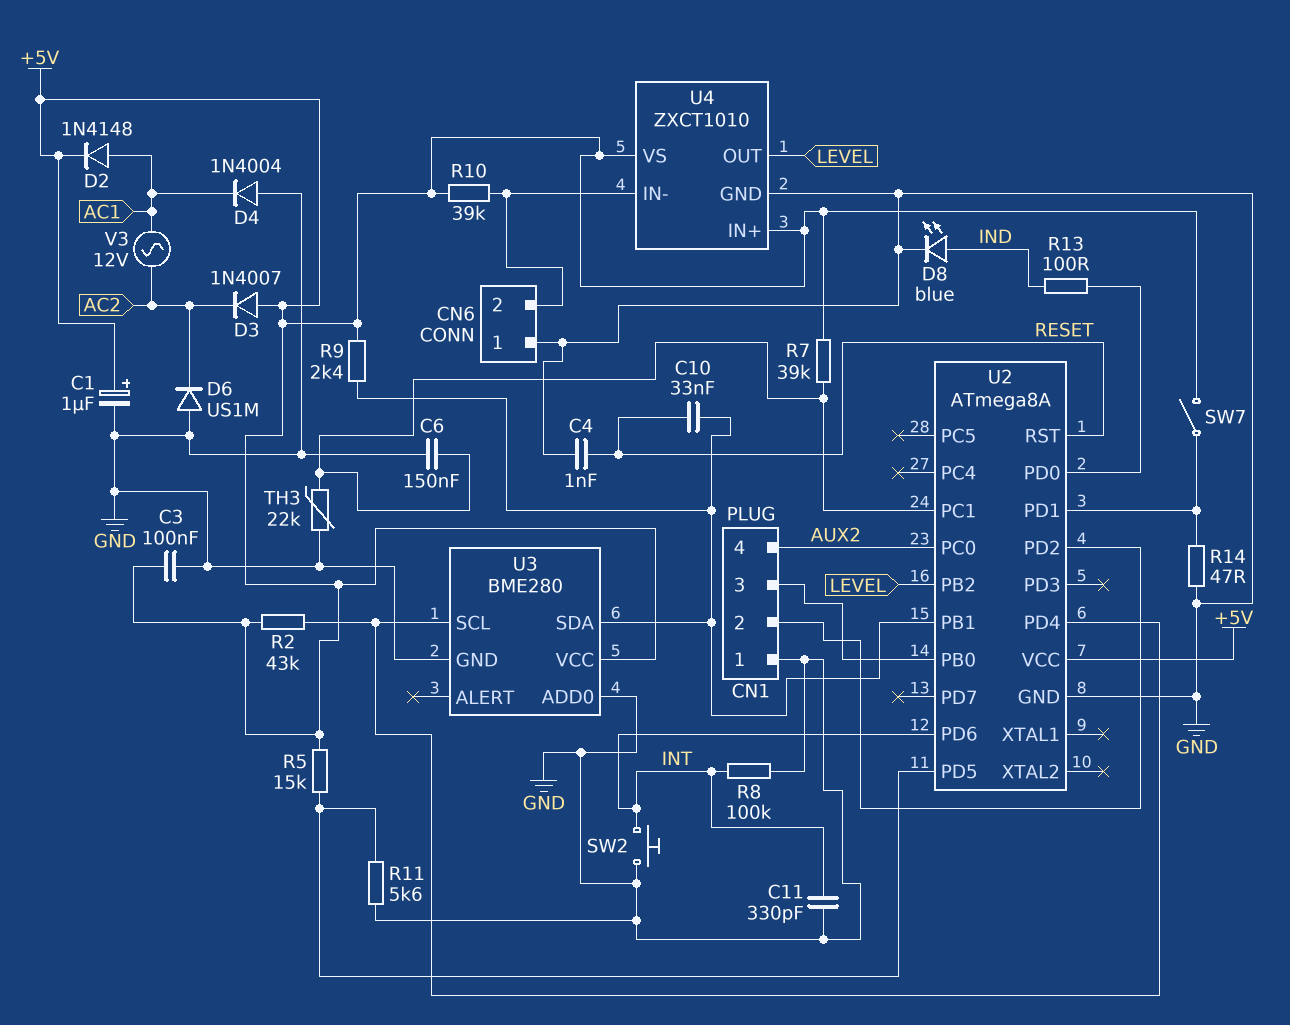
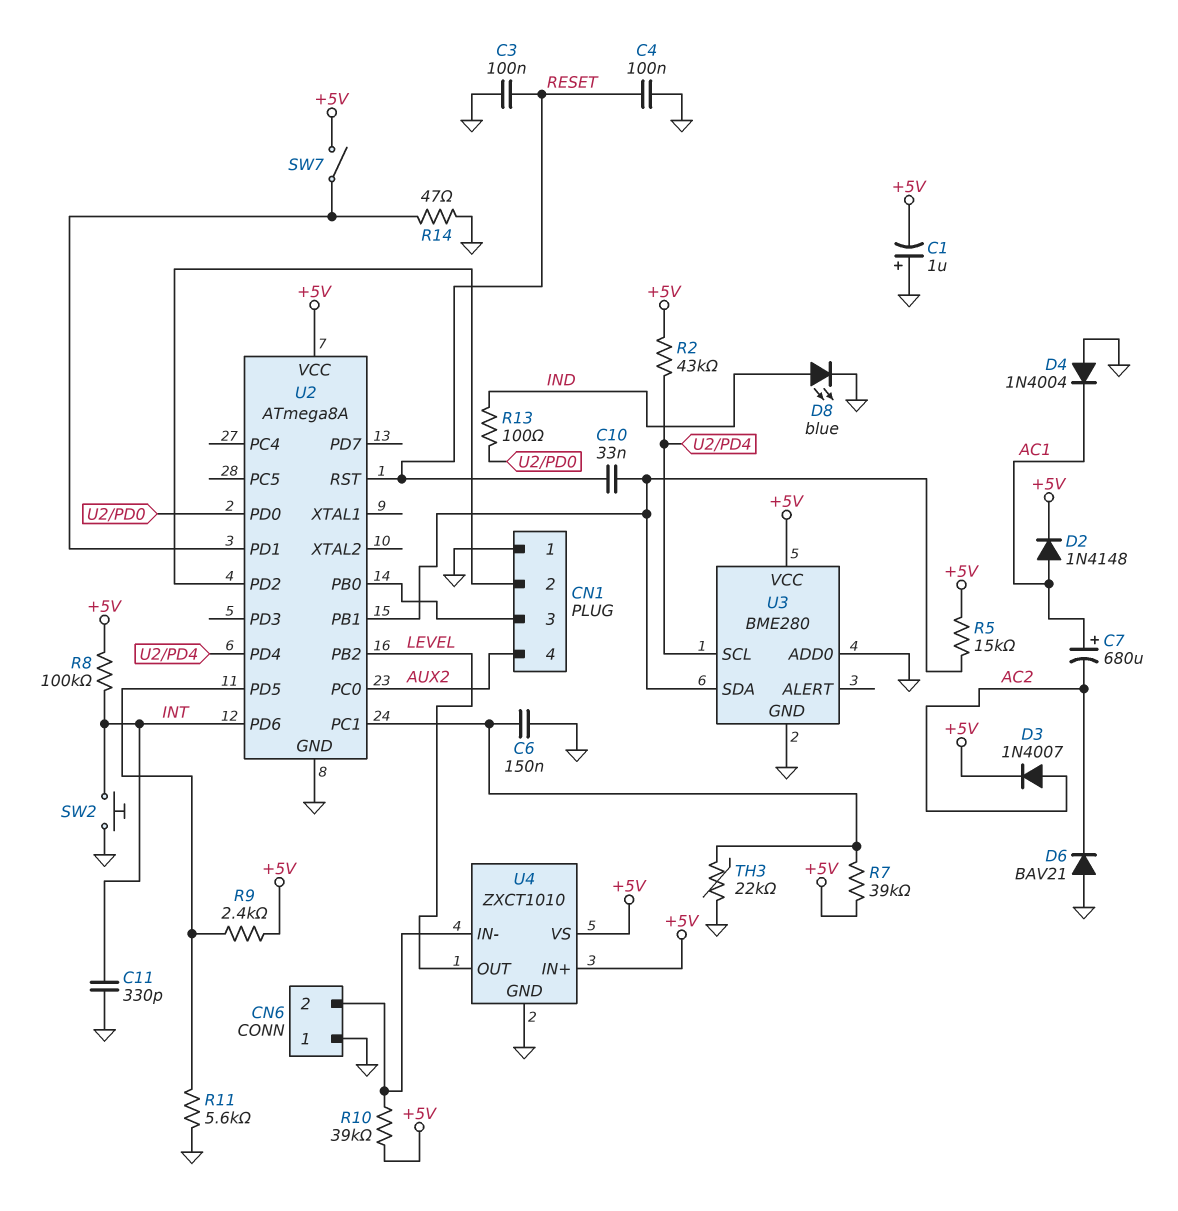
C1: 1uF (plus +5V, minus GND) -> 1uF (plus GND, minus +5V)
C3: 100nF (+5V, GND) -> 100nF (GND, RESET)
C4: 1nF (GND, RESET) -> 100nF (GND, RESET)
C7: none -> 680uF (plus AC1, minus AC2)
D3: diode 1N4007 (A +5V, K AC2) -> diode 1N4007 (A AC2, K +5V)
D6: diode US1M (A GND, K AC2) -> diode BAV21 (A GND, K AC2)
R5: 15k (+5V, U2/PD5) -> 15k (+5V, U2/PB1)
R8: 100k (GND, INT) -> 100k (+5V, INT)
R9: 2.4k (+5V, U2/PB1) -> 2.4k (+5V, U2/PD5)
V3: AC 12V (AC1, AC2) -> none

